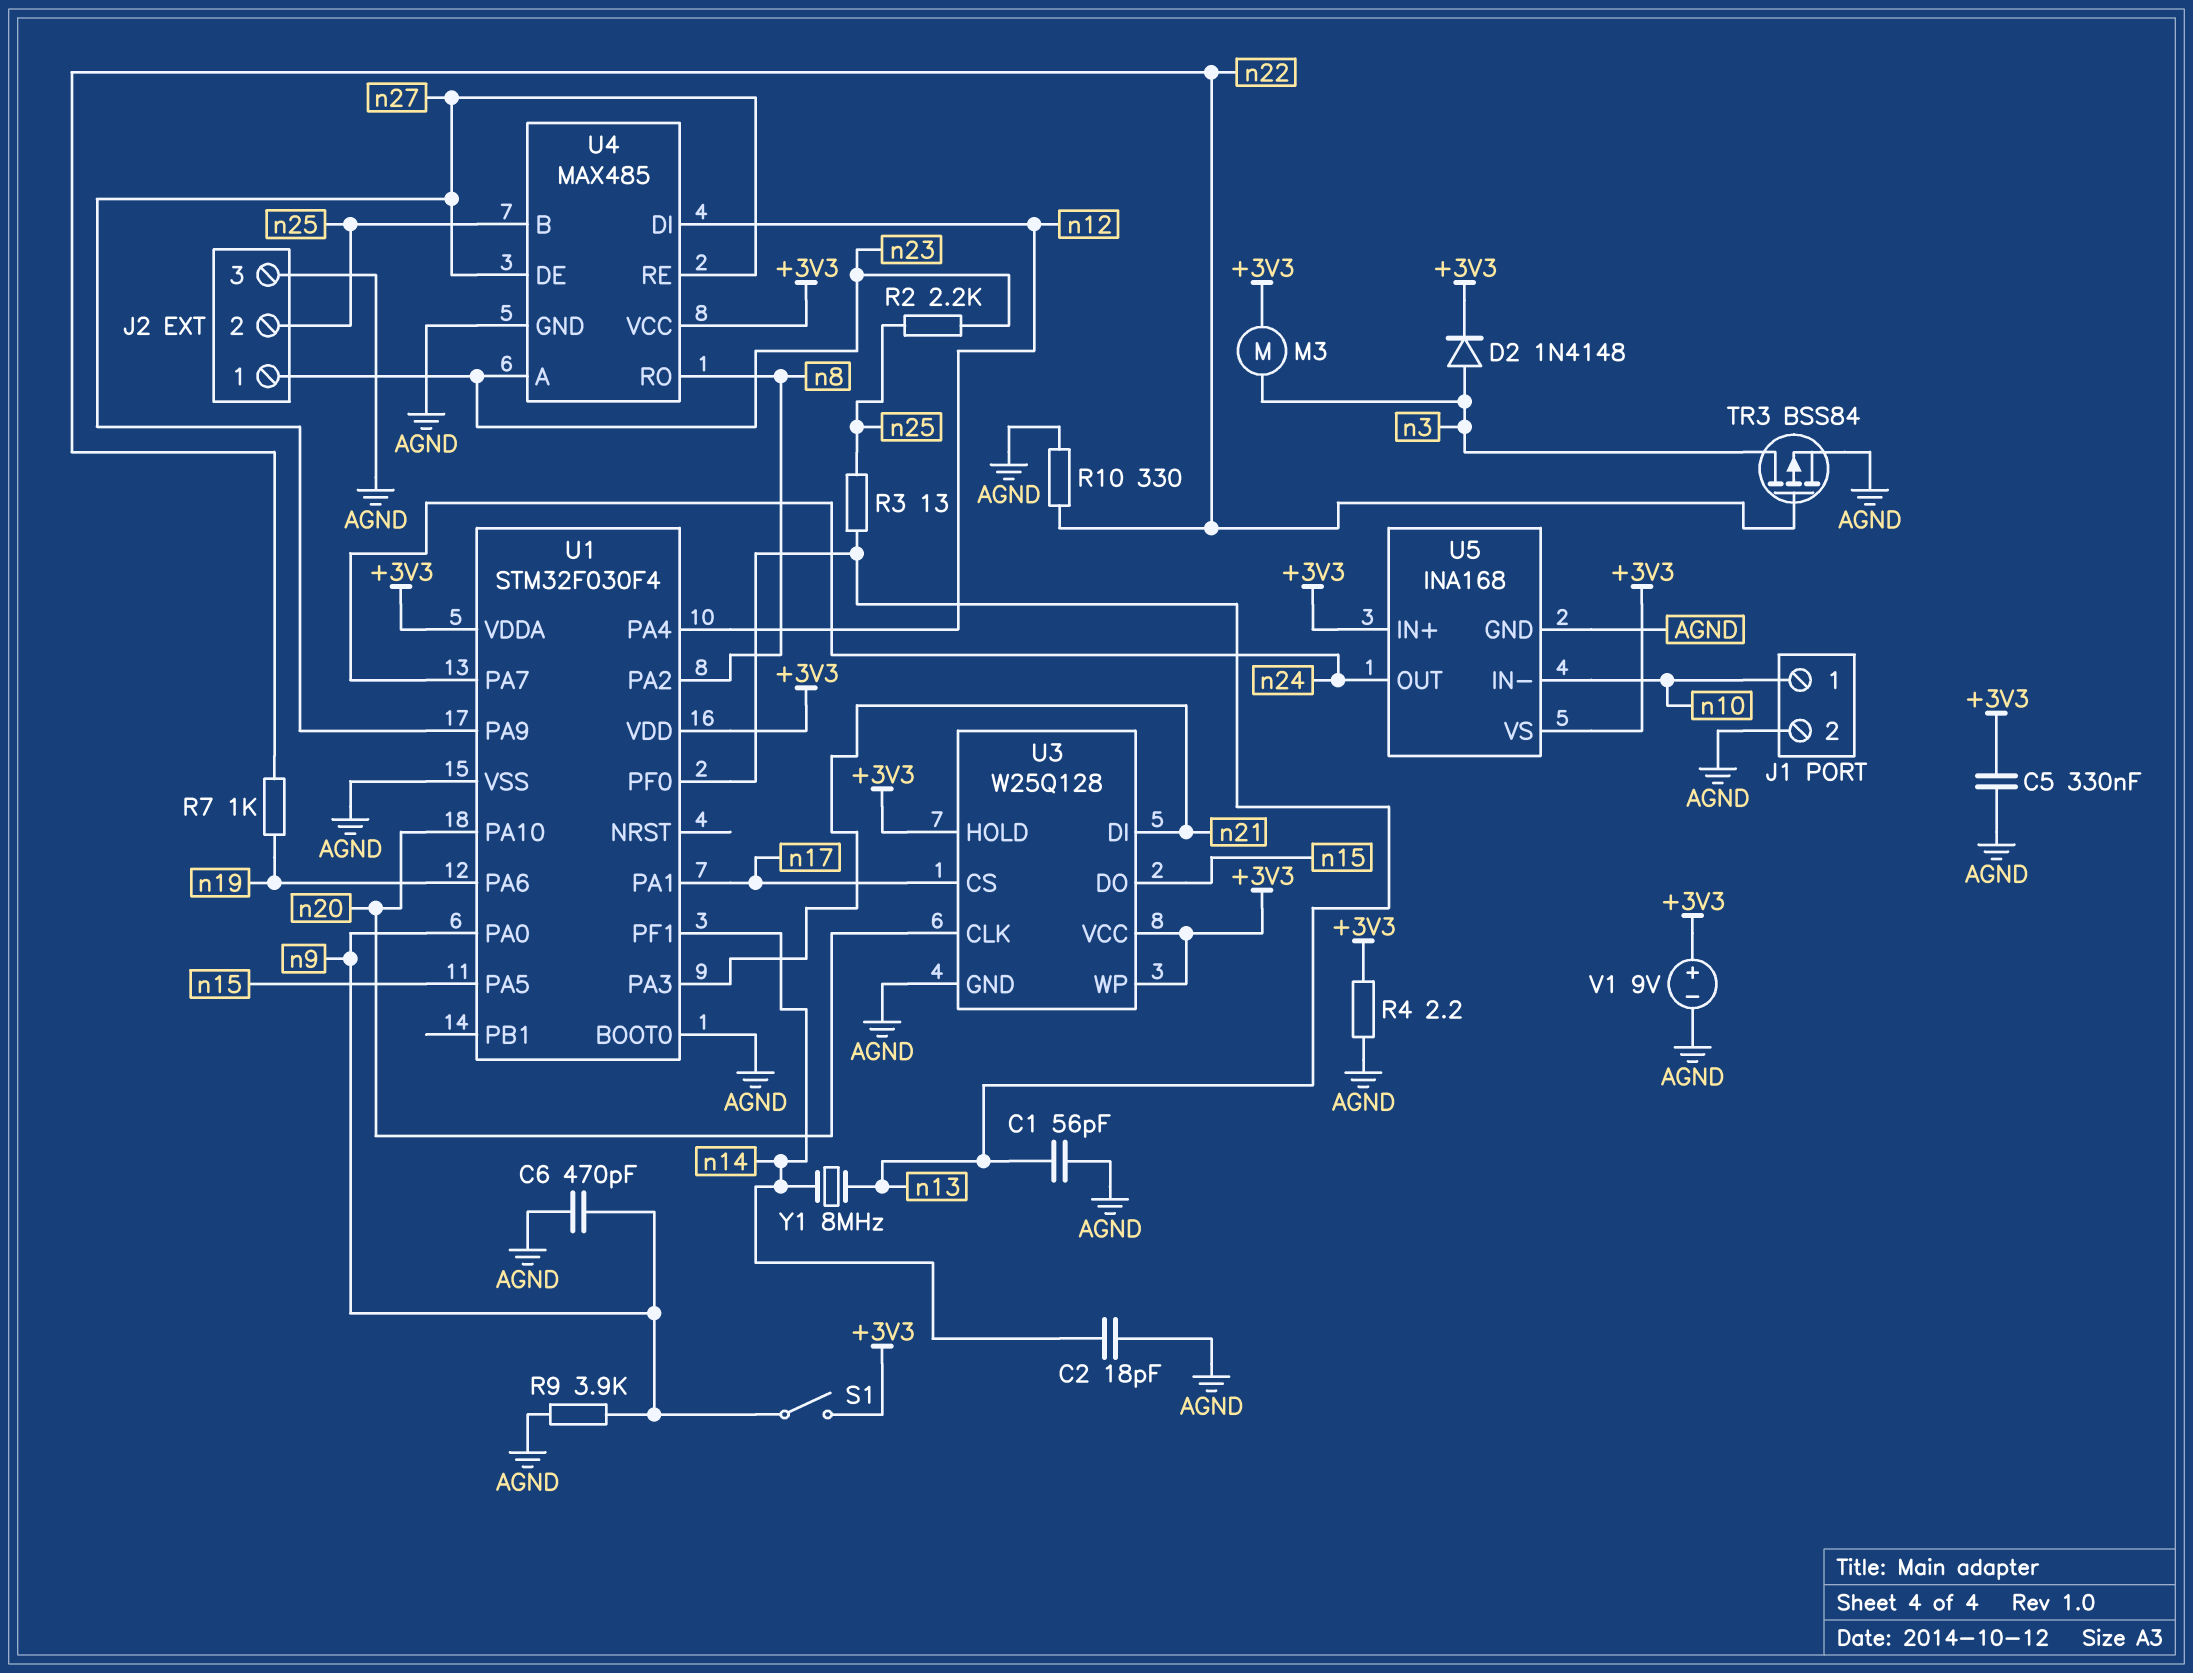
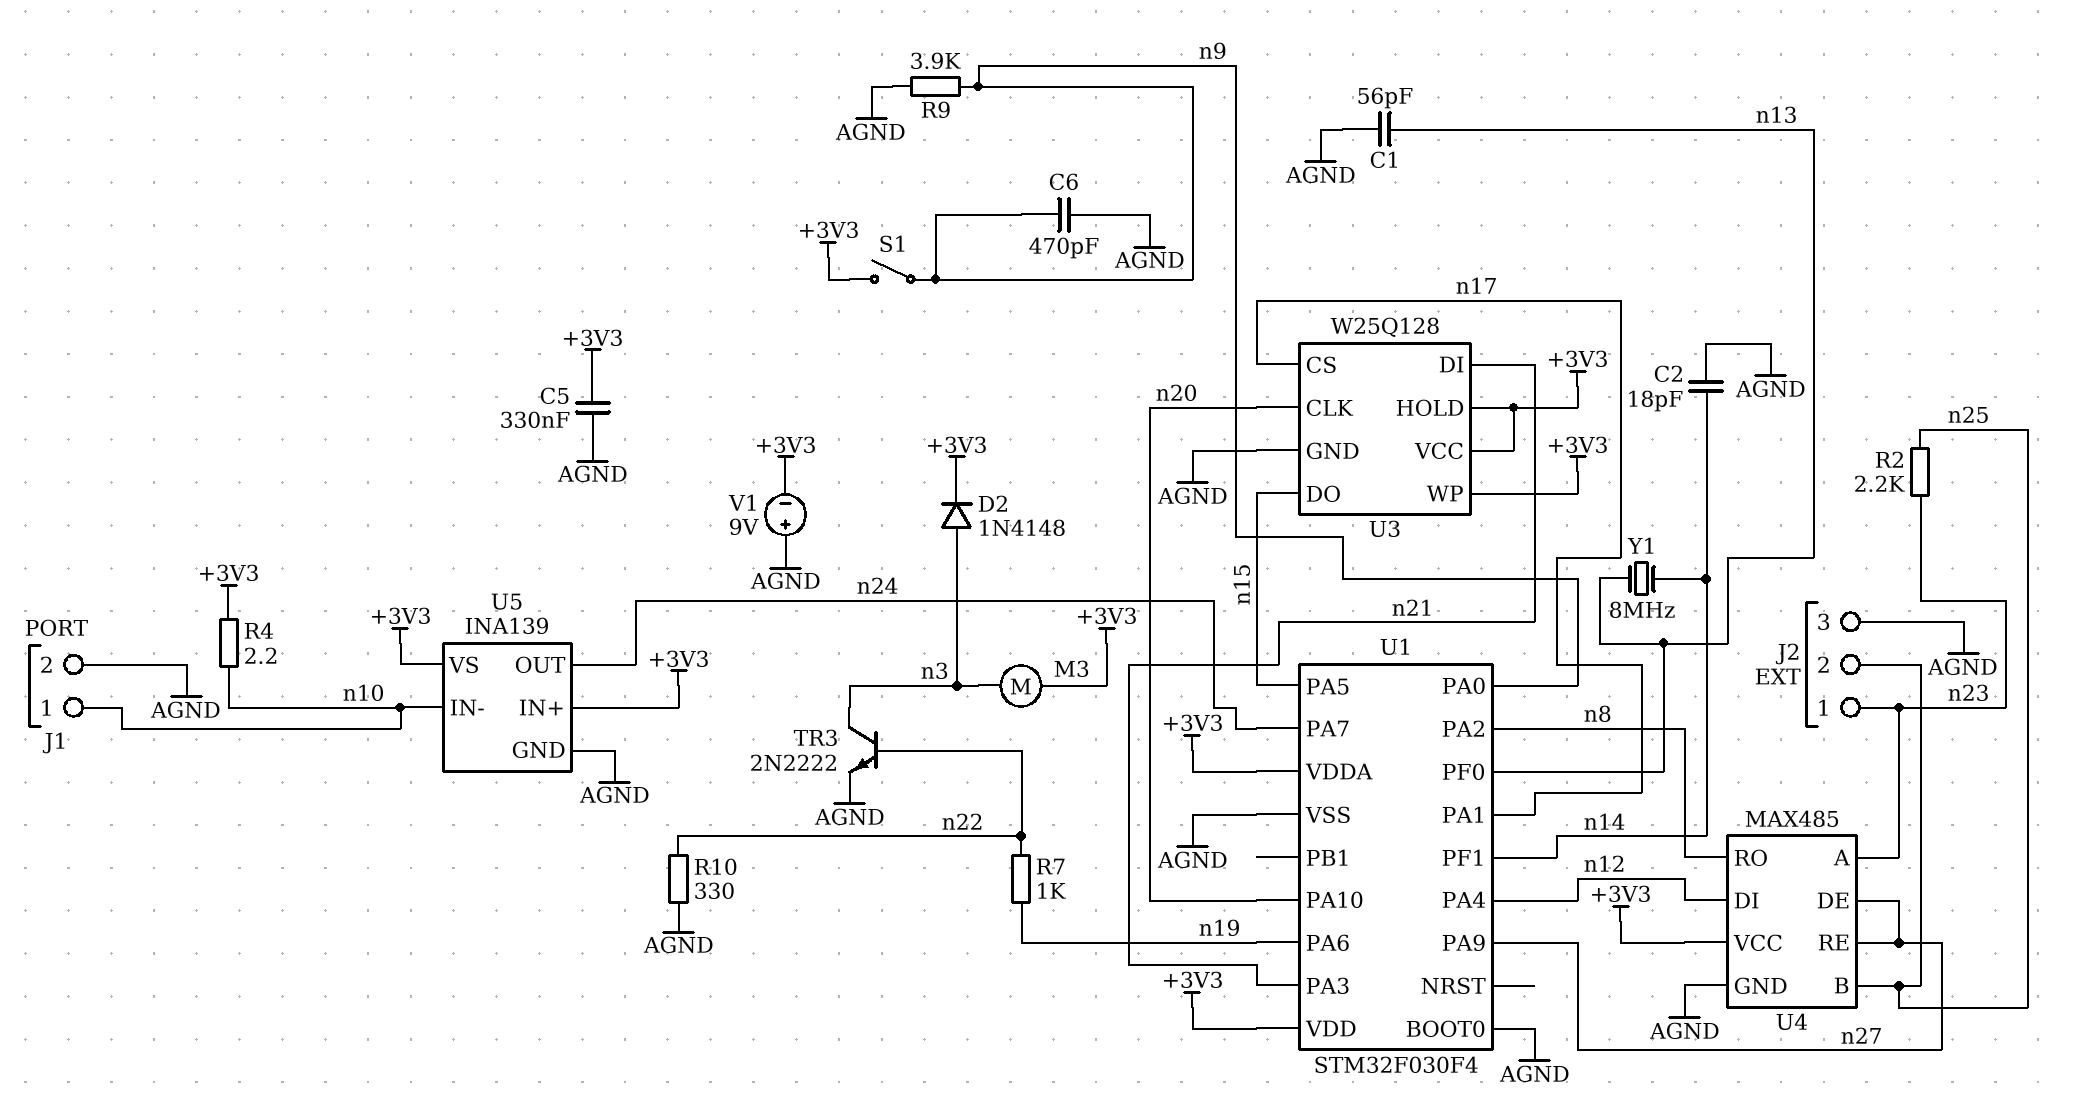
R3: 13 (n13, n25) -> none
R4: 2.2 (+3V3, AGND) -> 2.2 (+3V3, n10)
TR3: PMOS BSS84 (G n22, D n3, S AGND) -> NPN 2N2222 (B n22, C n3, E AGND)
U5: INA168 -> INA139
V1: 9V (plus +3V3, minus AGND) -> 9V (plus AGND, minus +3V3)

